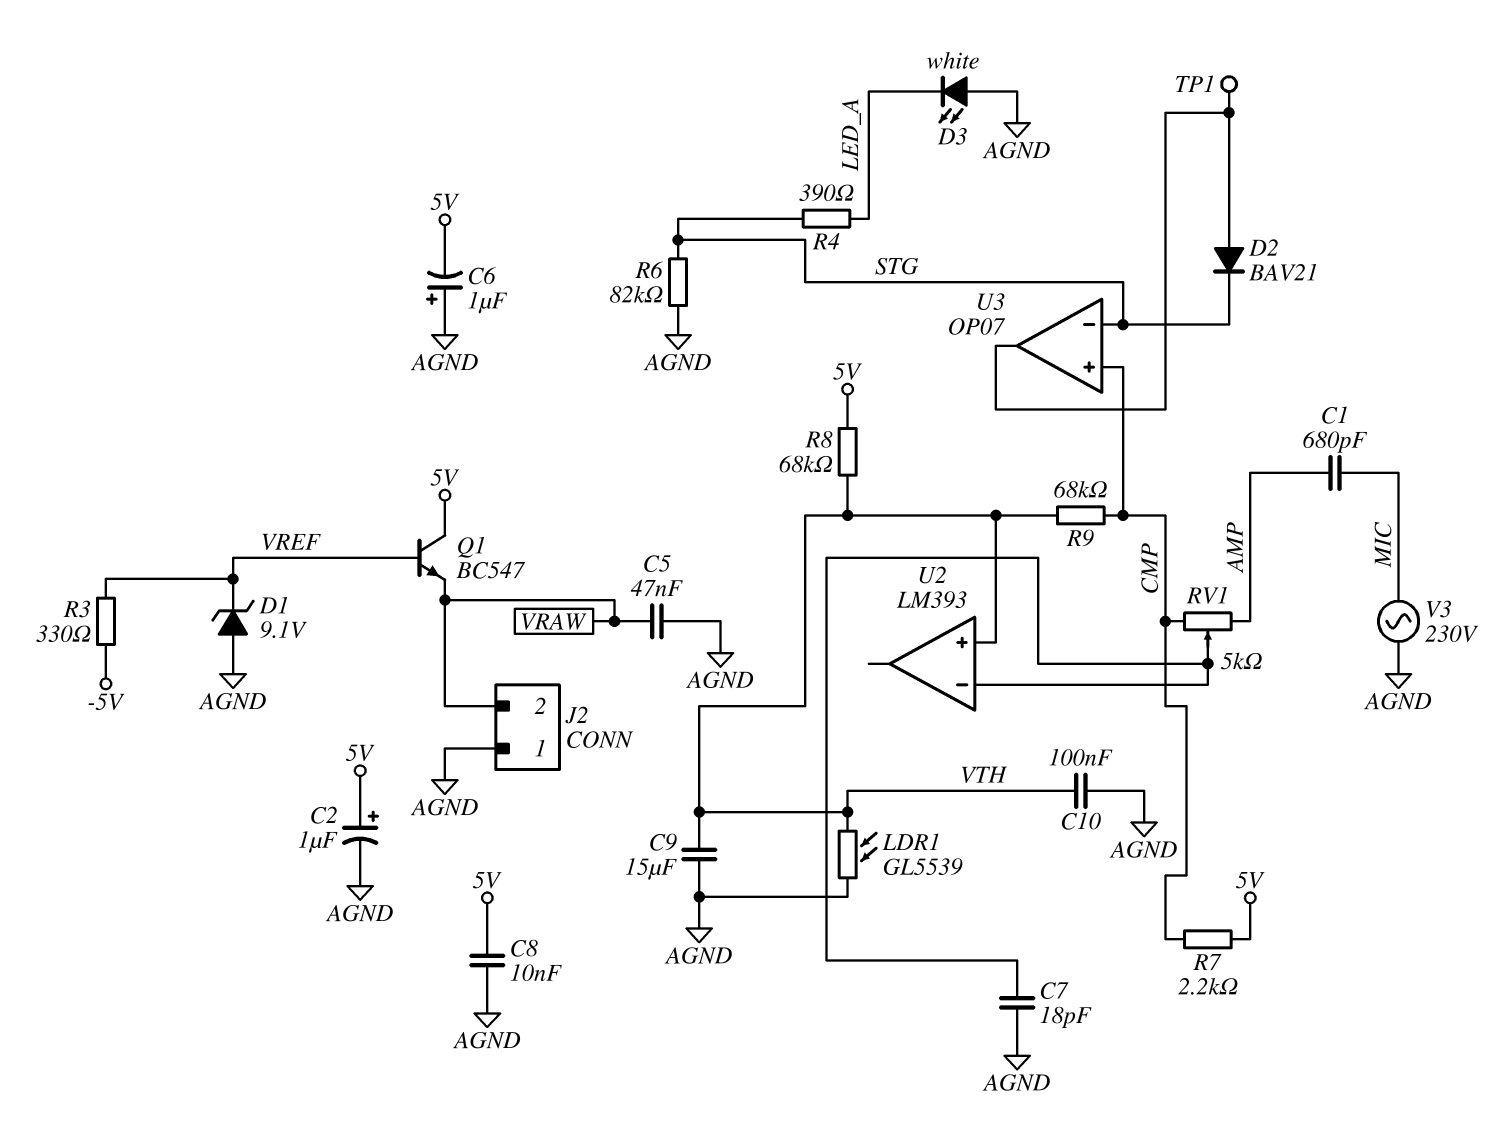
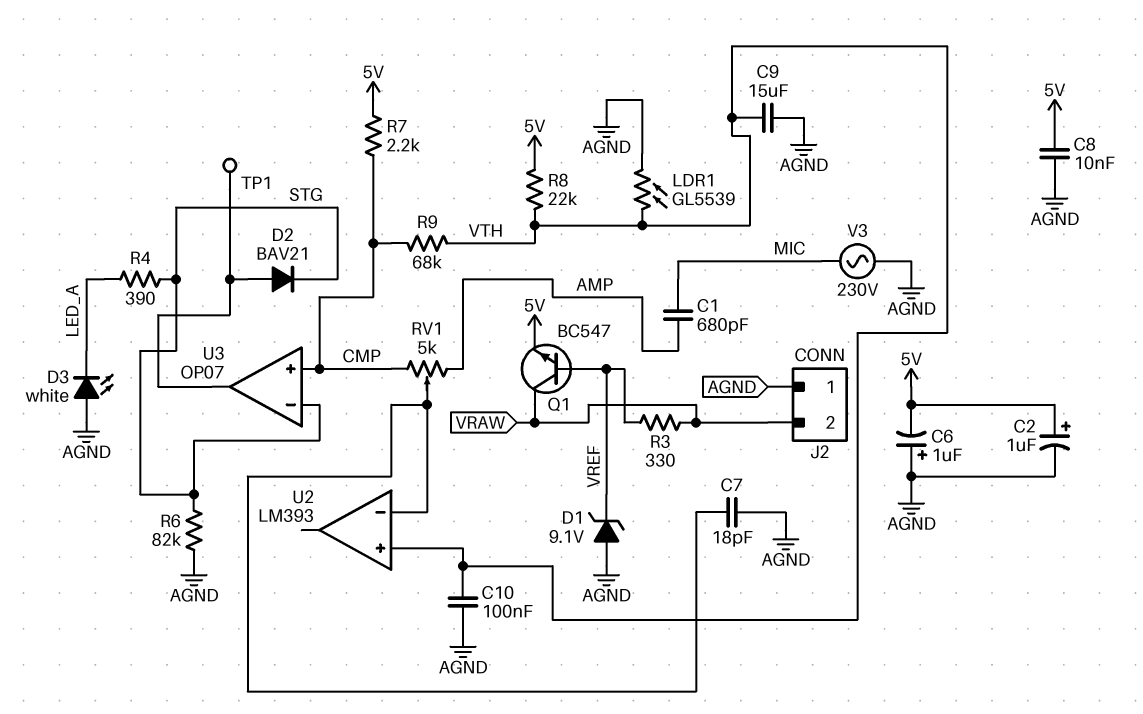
C5: 47nF (AGND, VRAW) -> none
Q1: NPN BC547 (B VREF, C 5V, E VRAW) -> NPN BC547 (B VREF, C VRAW, E 5V)
R3: 330 (-5V, VREF) -> 330 (VRAW, VREF)
R8: 68k (5V, VTH) -> 22k (5V, VTH)

